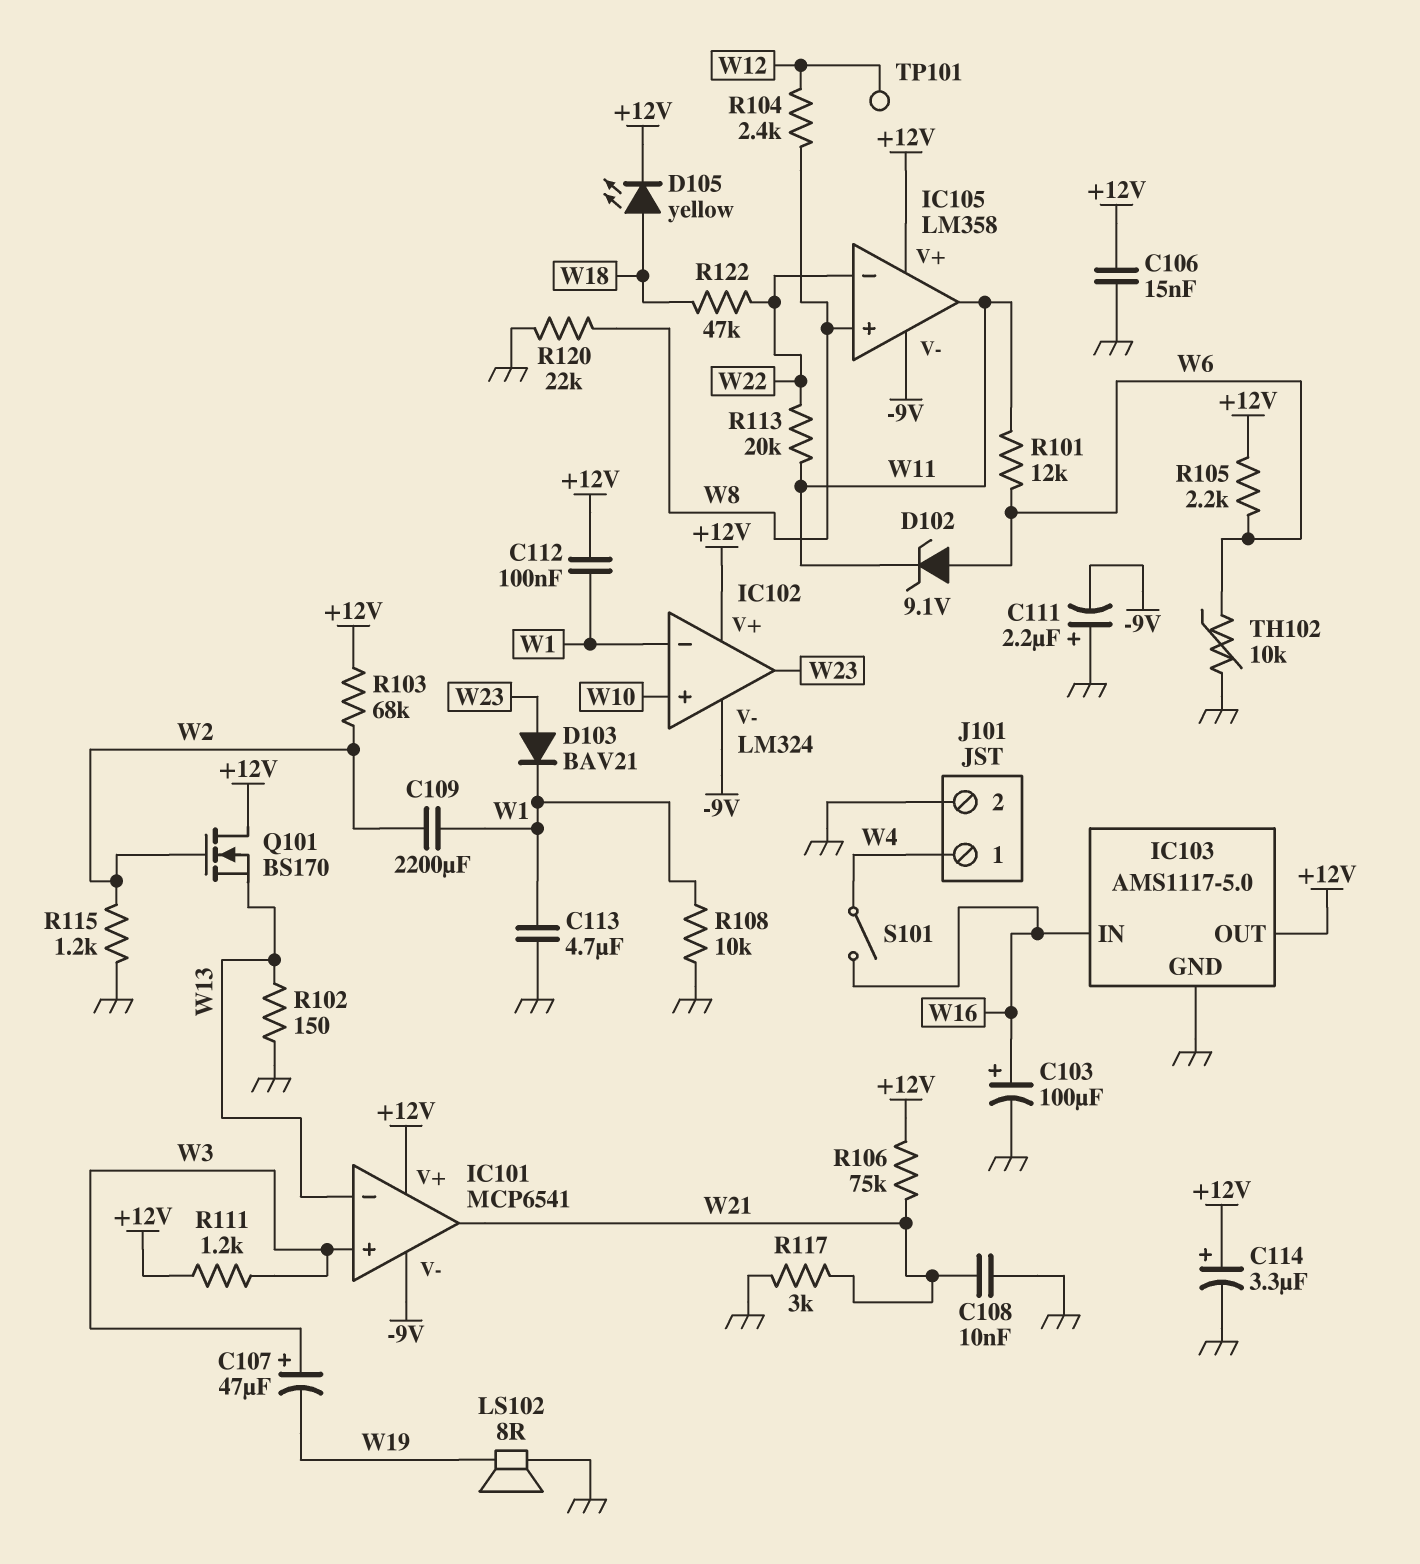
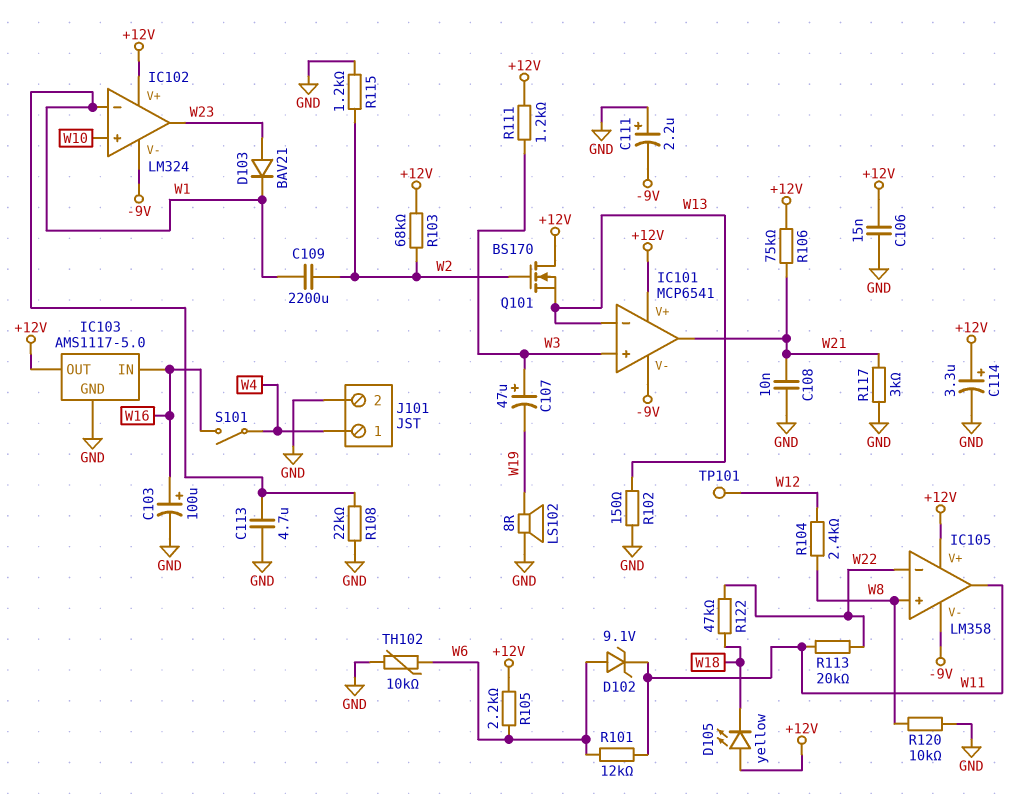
C112: 100nF (+12V, W1) -> none
D105: LED yellow (A W18, K +12V) -> LED yellow (A +12V, K W18)
R108: 10k (GND, W1) -> 22k (GND, W1)
R120: 22k (GND, W8) -> 10k (GND, W8)

